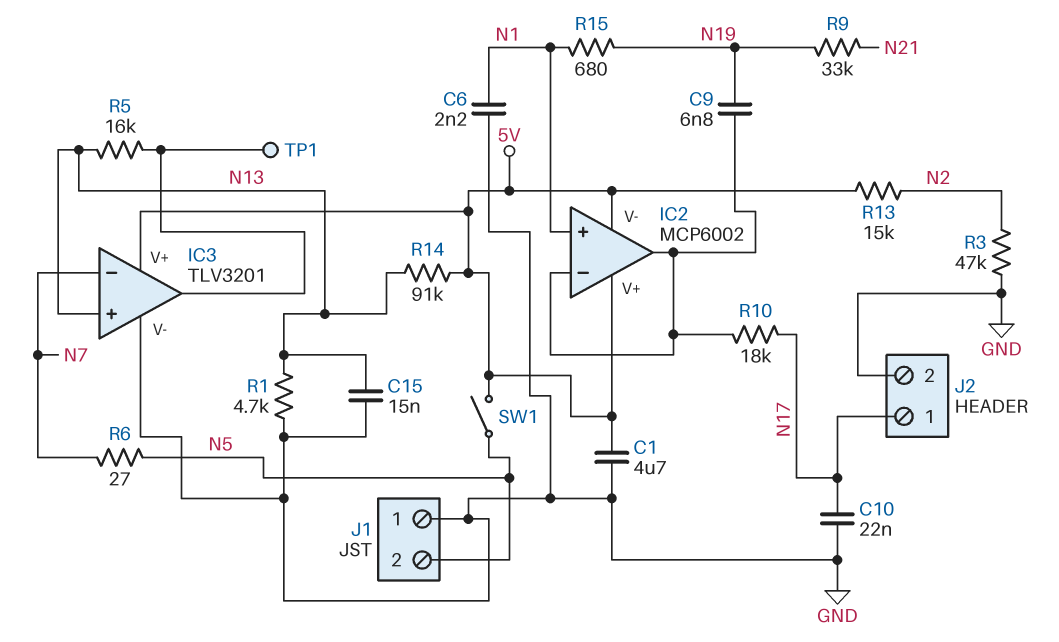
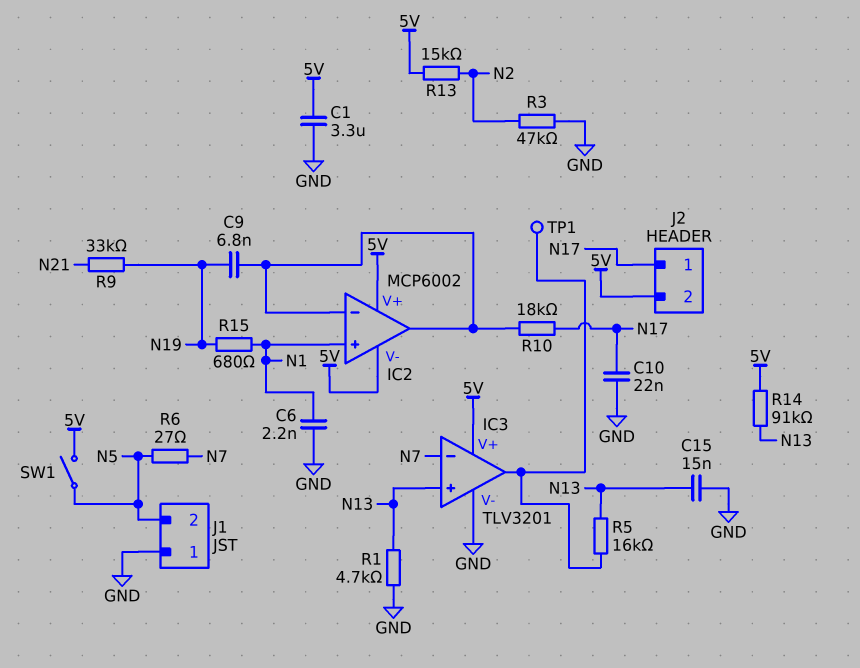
C1: 4.7uF (5V, GND) -> 3.3uF (5V, GND)
J2 pin 2: GND -> 5V

